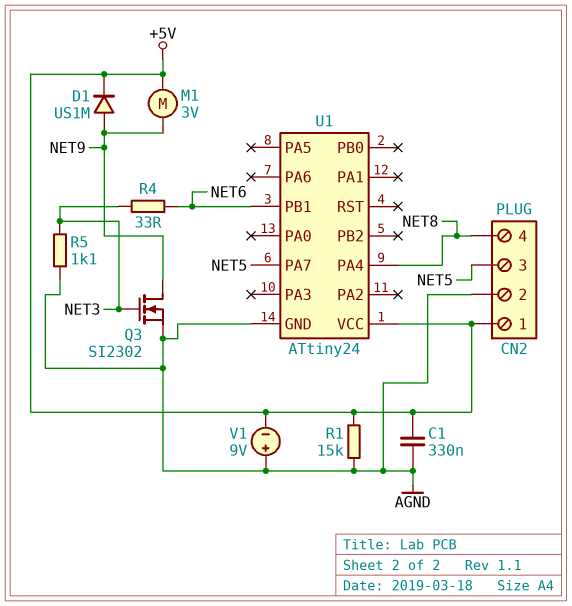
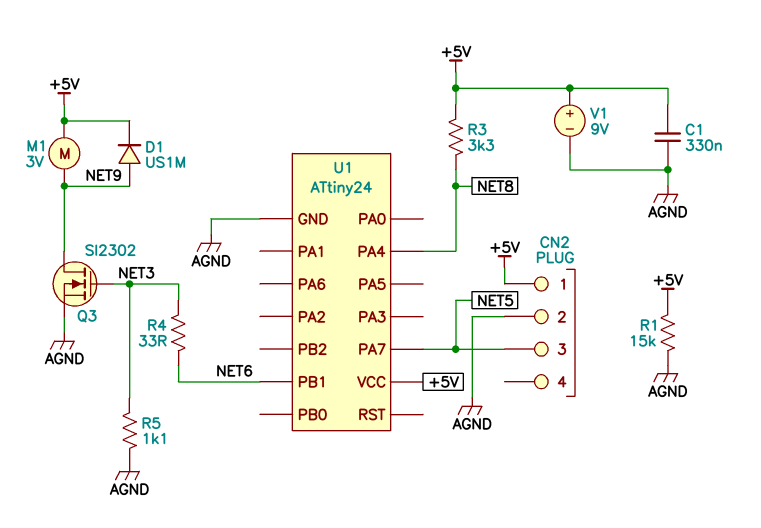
CN2 pin 4: NET8 -> none
R3: none -> 3.3k (+5V, NET8)
V1: 9V (plus AGND, minus +5V) -> 9V (plus +5V, minus AGND)

